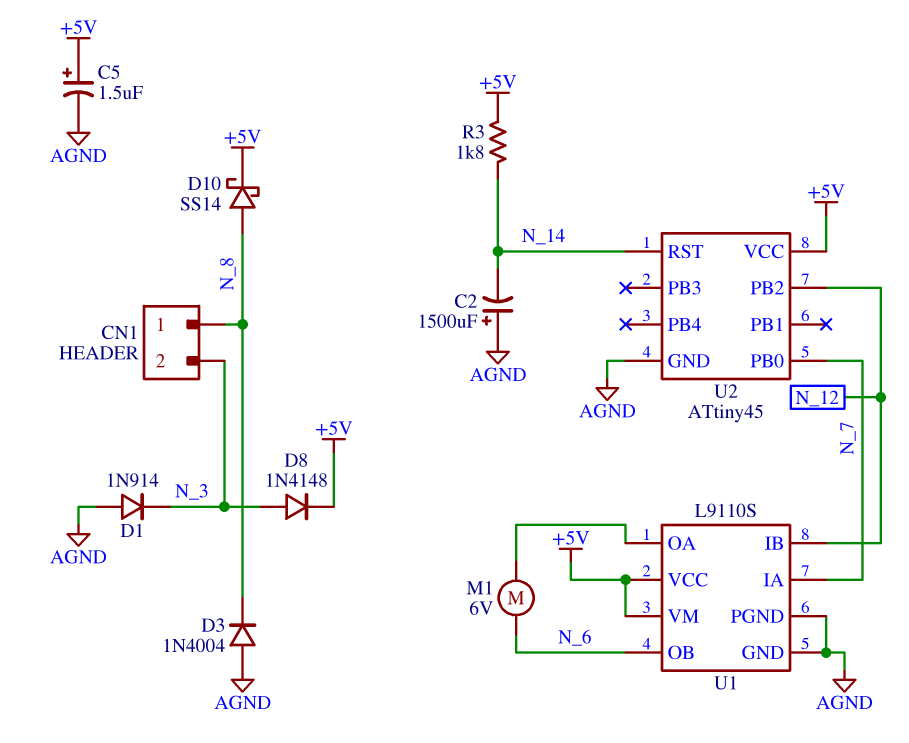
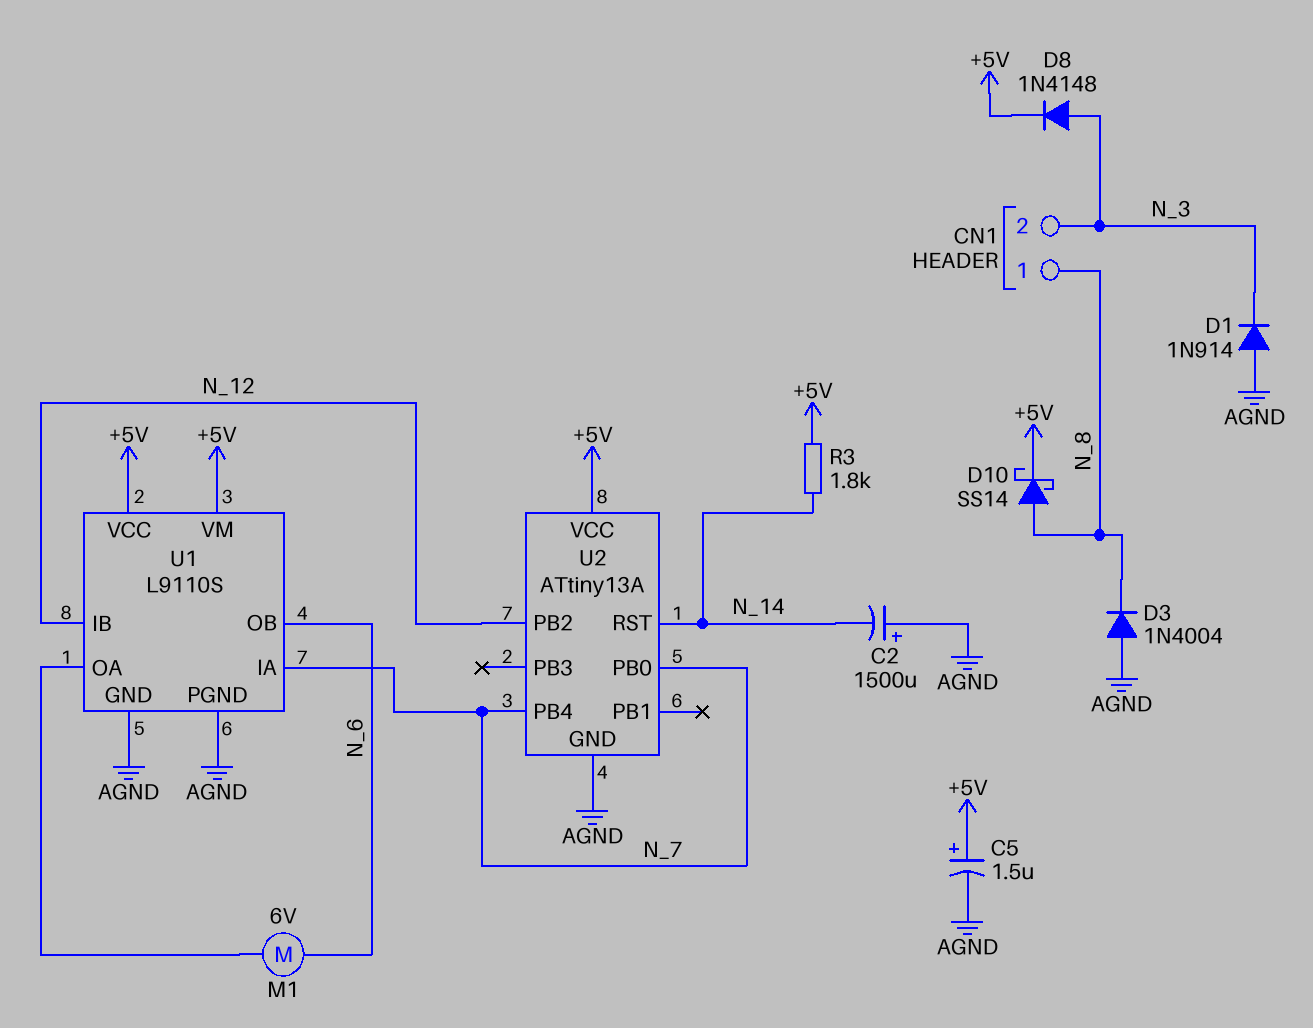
U2: ATtiny45 -> ATtiny13A
U2 pin PB4: none -> N_7

